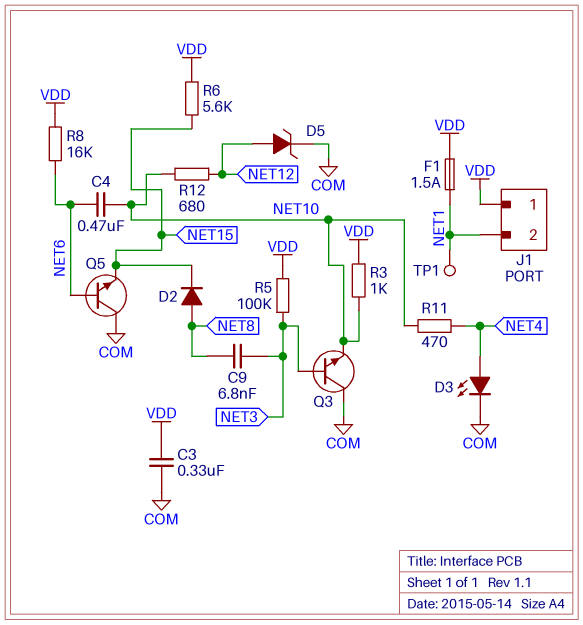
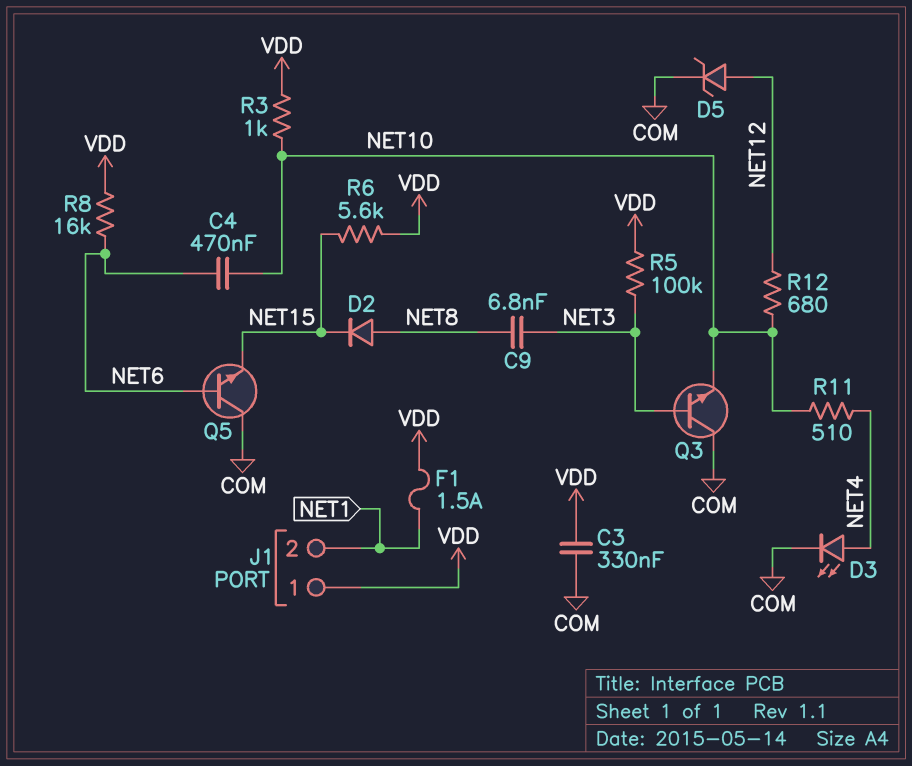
R11: 470 (NET4, NET10) -> 510 (NET4, NET10)
TP1: test point (NET1) -> none

